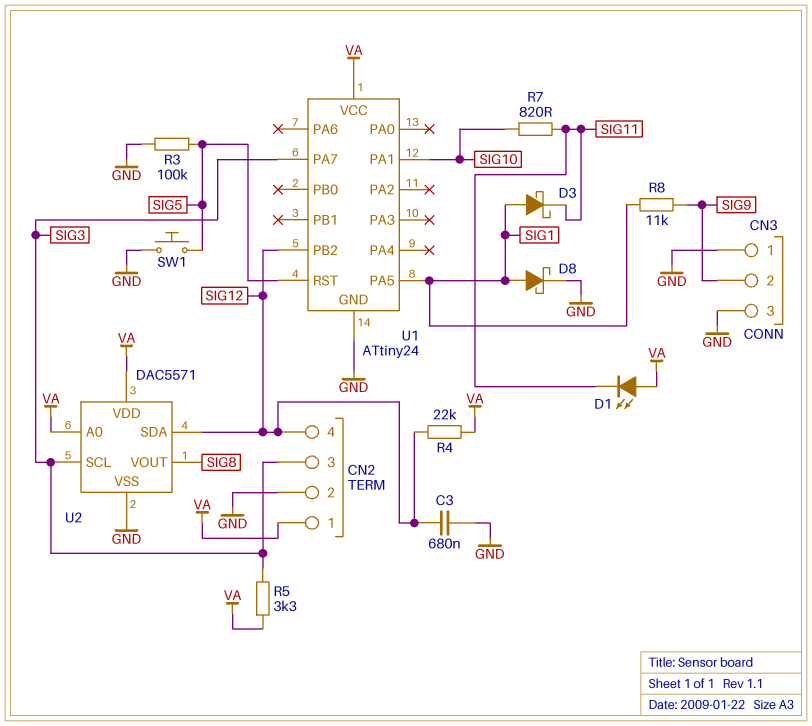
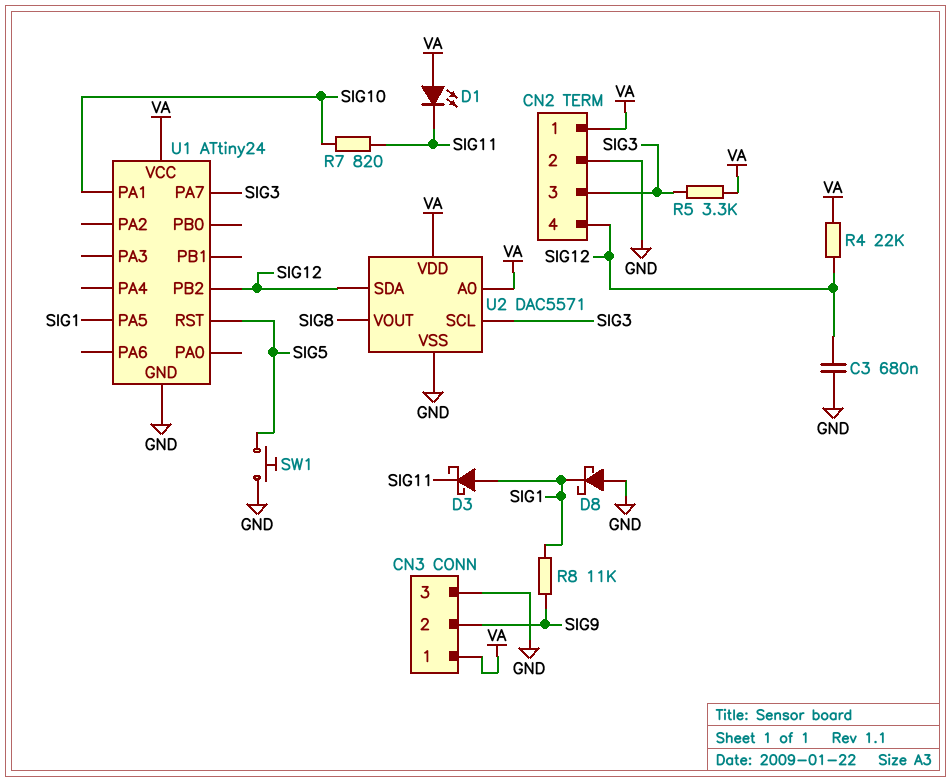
CN3 pin 1: GND -> VA
D8: schottky (A SIG1, K GND) -> schottky (A GND, K SIG1)
R3: 100k (GND, SIG5) -> none

